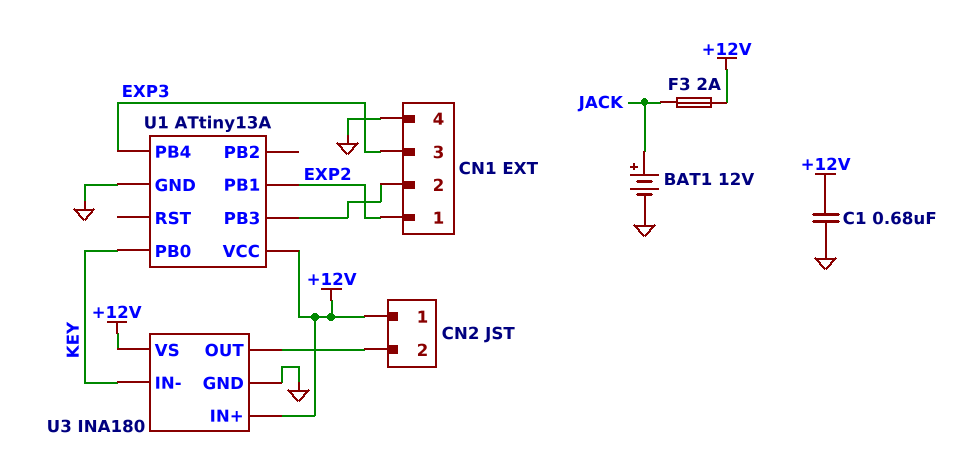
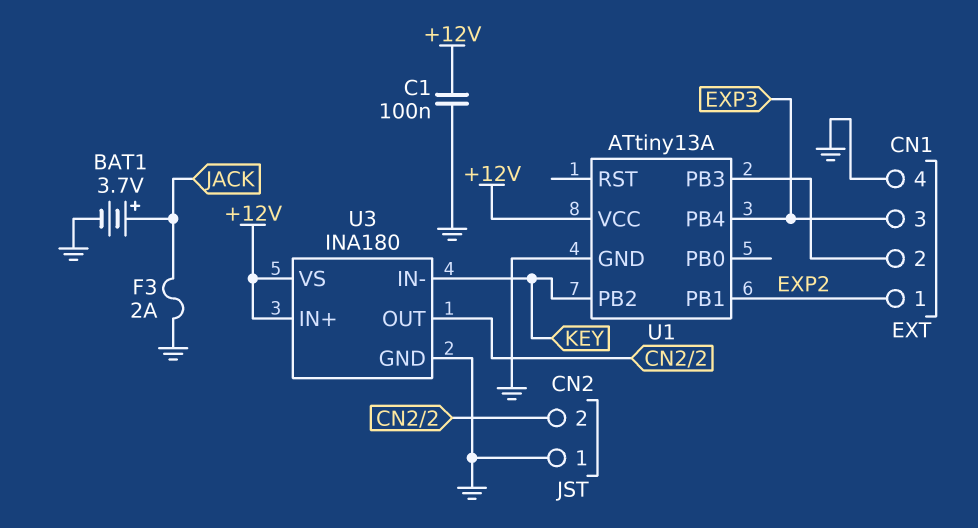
BAT1: 12V (plus JACK, minus GND) -> 3.7V (plus JACK, minus GND)
C1: 680nF (+12V, GND) -> 100nF (+12V, GND)
CN2 pin 1: +12V -> GND
F3: 2A (+12V, JACK) -> 2A (GND, JACK)
U1 pin PB0: KEY -> none
U1 pin PB2: none -> KEY

